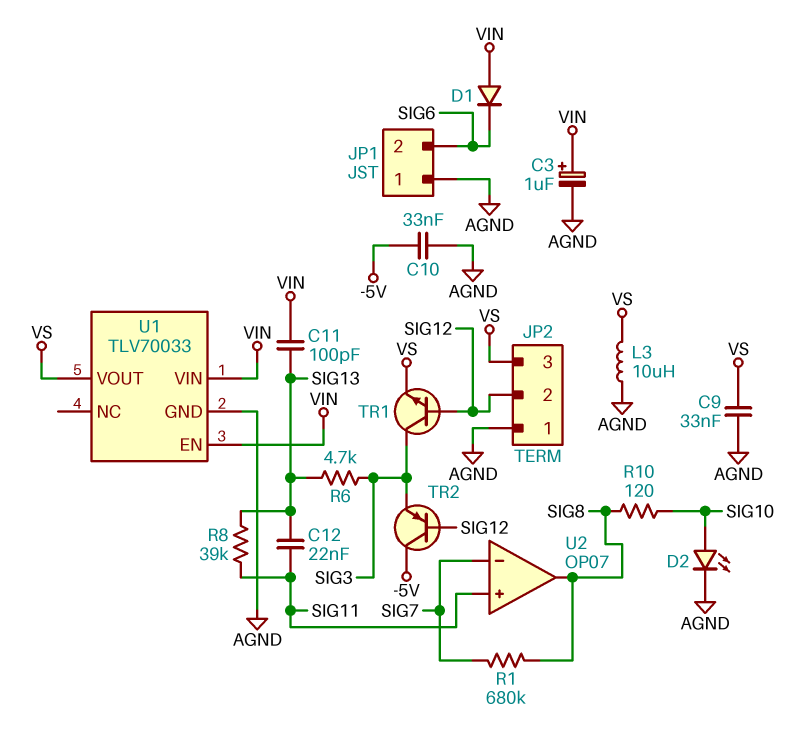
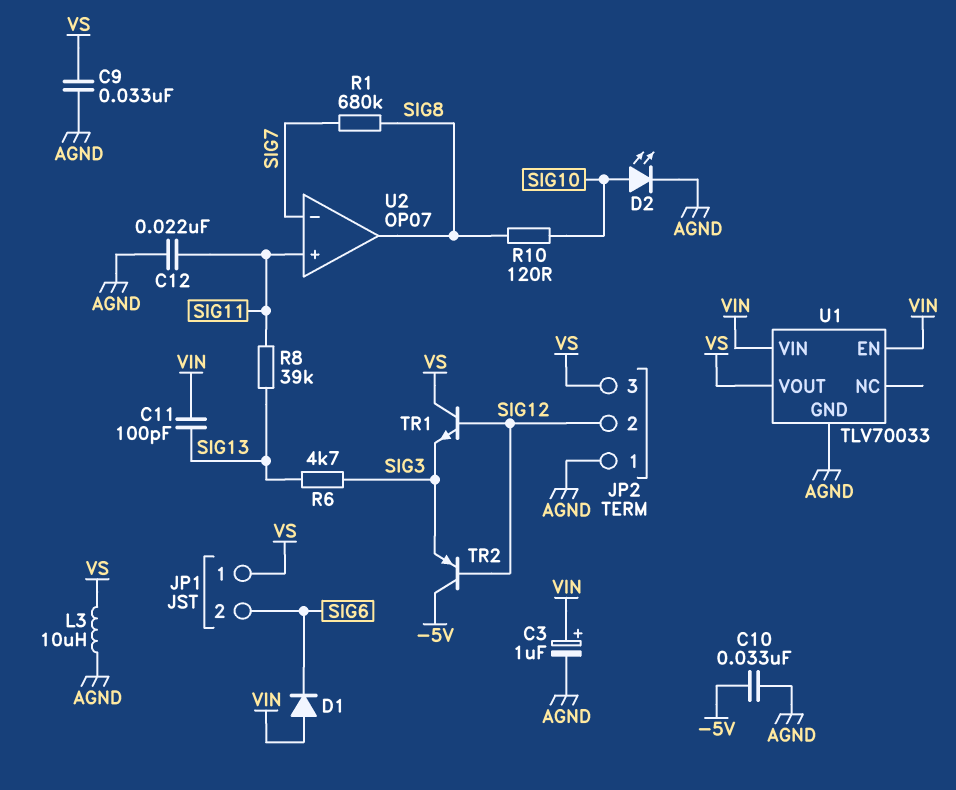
C12: 22nF (SIG11, SIG13) -> 22nF (AGND, SIG11)
JP1 pin 1: AGND -> VS
TR1: NPN (B SIG12, C SIG3, E VS) -> NPN (B SIG12, C VS, E SIG3)

